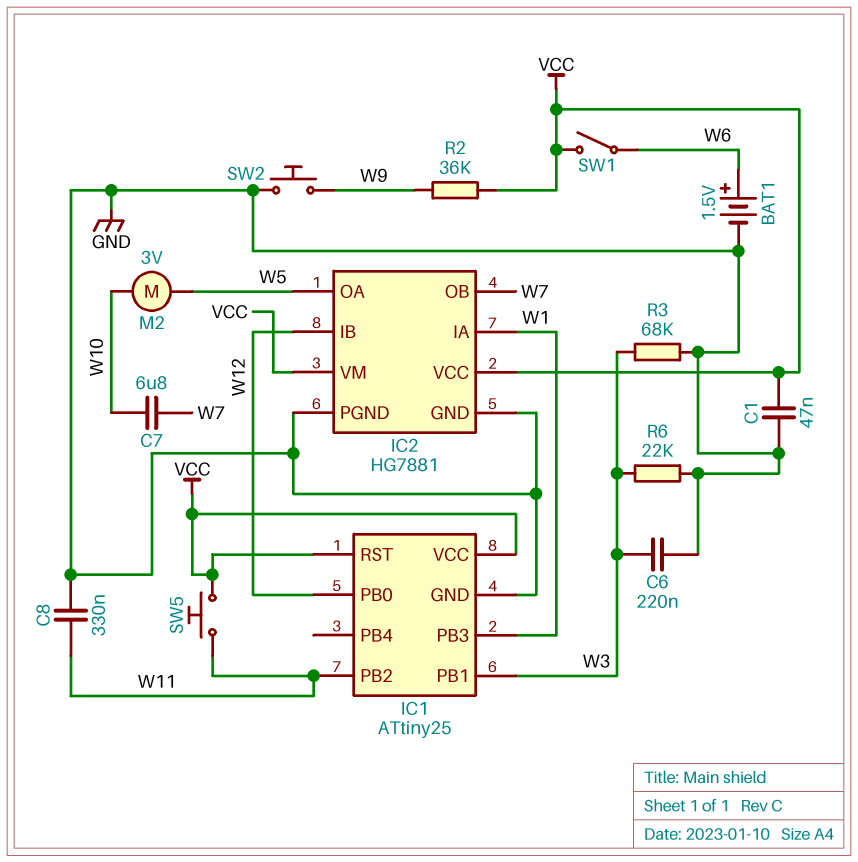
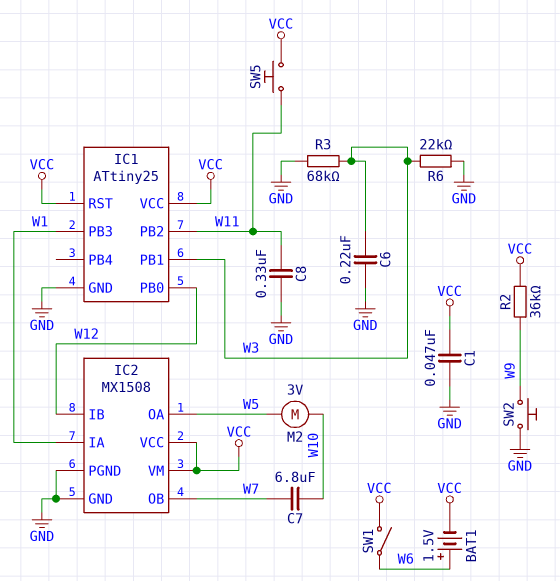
BAT1: 1.5V (plus W6, minus GND) -> 1.5V (plus W6, minus VCC)
IC2: HG7881 -> MX1508

